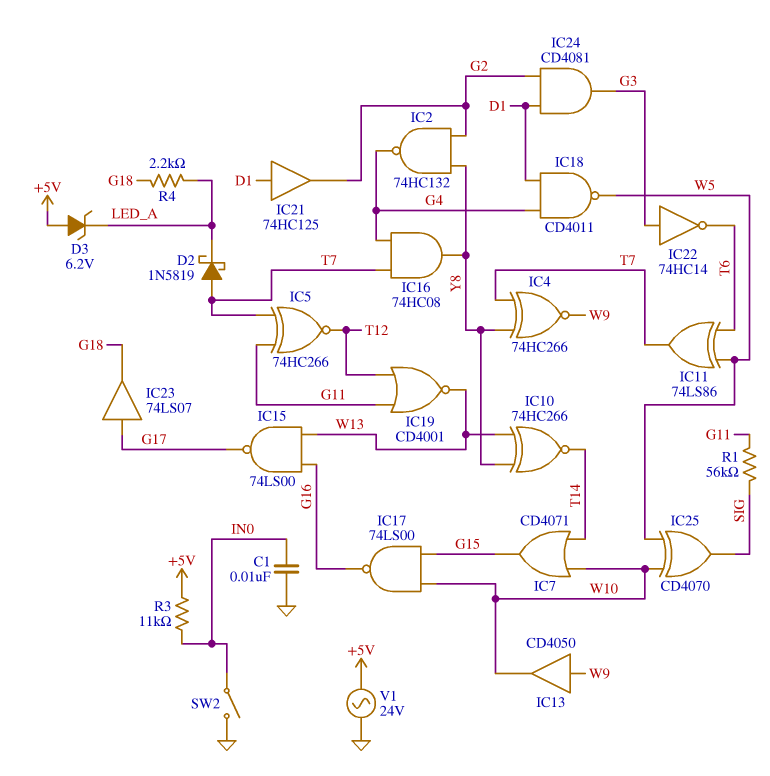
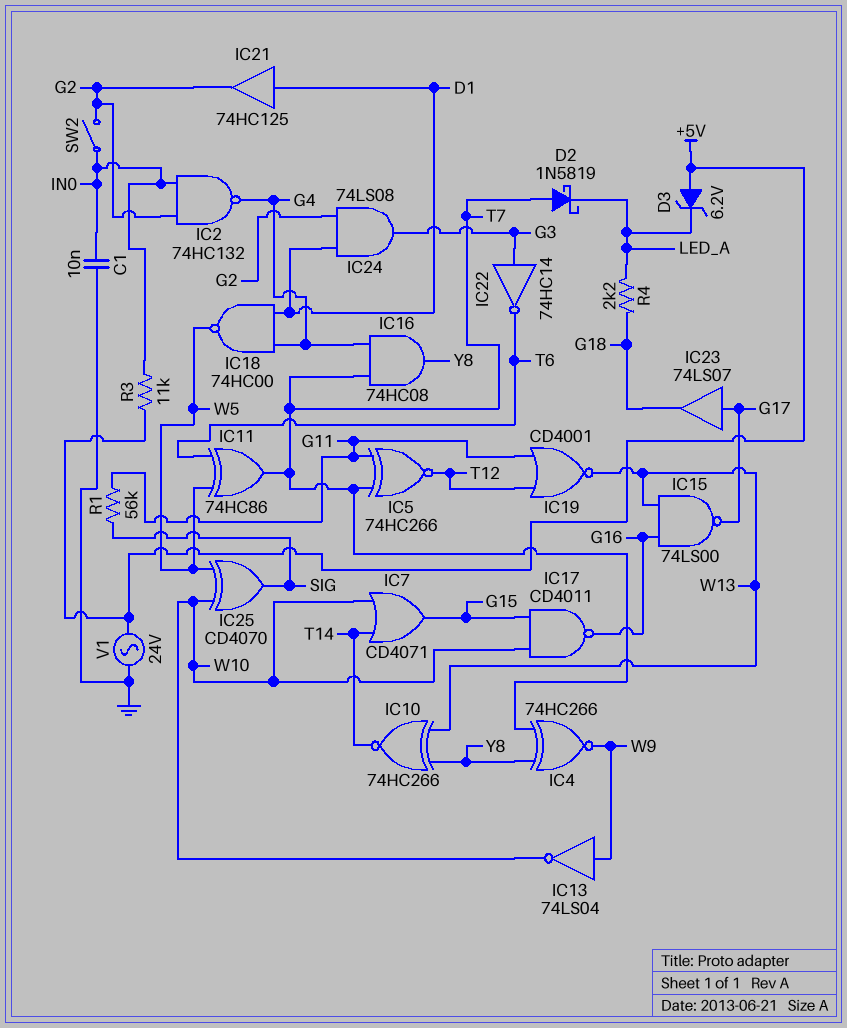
IC2: NAND 74HC132 (in G2, in Y8, out G4) -> NAND 74HC132 (in G2, in IN0, out G4)
IC11: XOR 74LS86 (in T6, in W5, out T7) -> XOR 74HC86 (in T6, in W5, out T7)
IC13: buffer CD4050 (in W9, out W10) -> NOT 74LS04 (in W9, out W10)
IC17: NAND 74LS00 (in G15, in W10, out G16) -> NAND CD4011 (in G15, in W10, out G16)
IC18: NAND CD4011 (in D1, in G4, out W5) -> NAND 74HC00 (in D1, in G4, out W5)
IC24: AND CD4081 (in D1, in G2, out G3) -> AND 74LS08 (in D1, in G2, out G3)
SW2: switch (GND, IN0) -> switch (G2, IN0)

